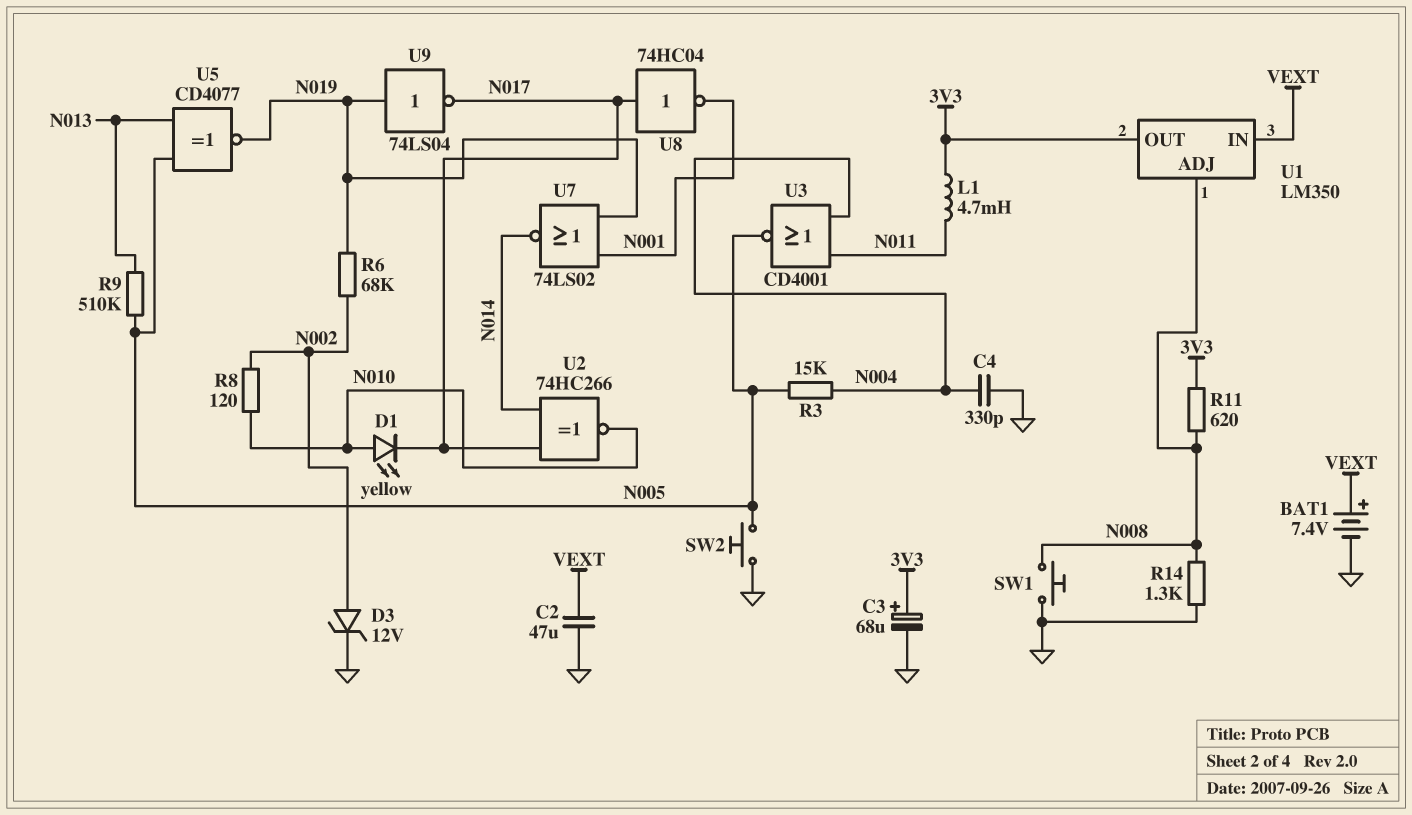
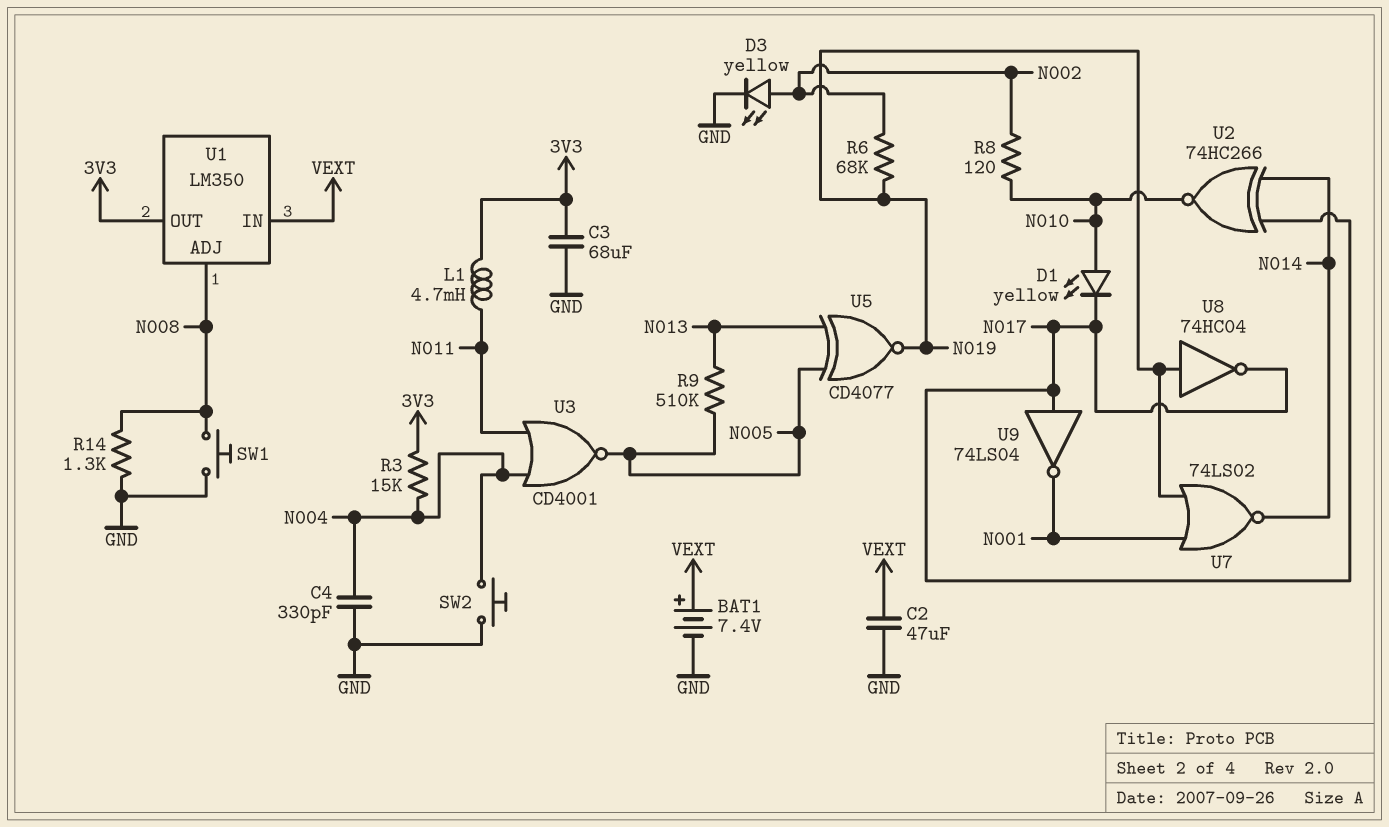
C3: 68uF (plus 3V3, minus GND) -> 68uF (3V3, GND)
D3: zener 12V (A N002, K GND) -> LED yellow (A N002, K GND)
R3: 15k (N004, N005) -> 15k (3V3, N004)
R11: 620 (3V3, N008) -> none
SW2: button (GND, N005) -> button (GND, N004)
U8: NOT 74HC04 (in N017, out N001) -> NOT 74HC04 (in N019, out N017)
U9: NOT 74LS04 (in N019, out N017) -> NOT 74LS04 (in N017, out N001)

